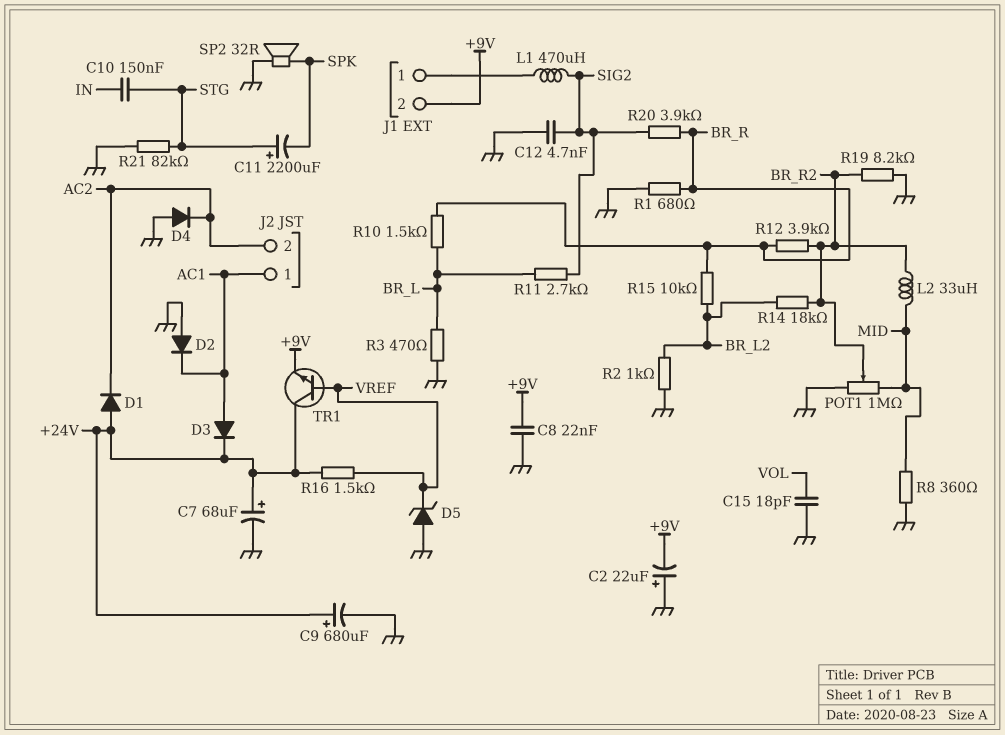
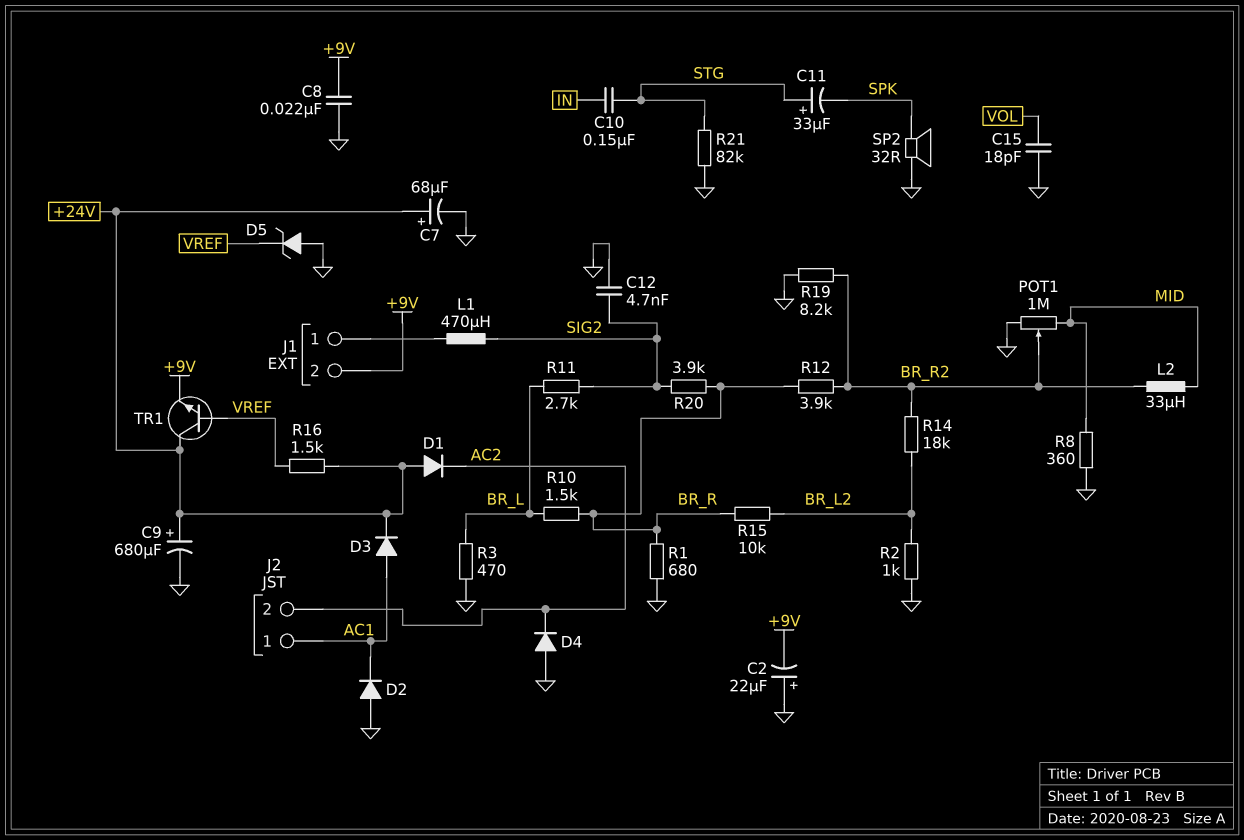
C11: 2200uF (plus STG, minus SPK) -> 33uF (plus STG, minus SPK)

